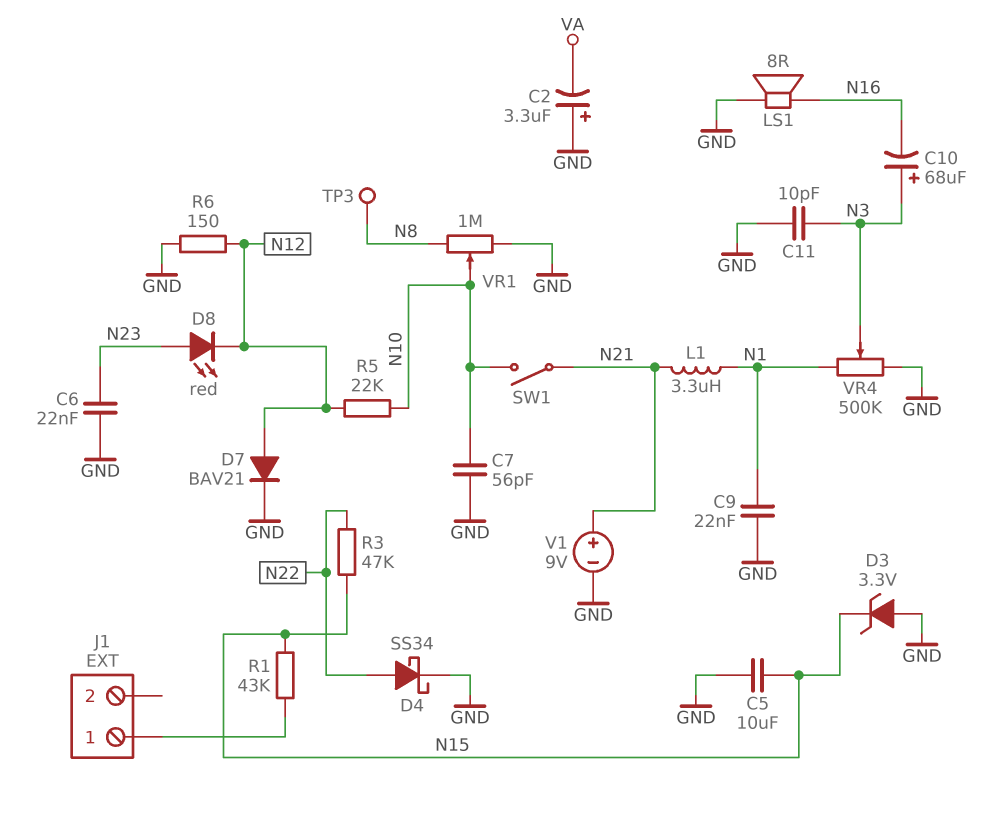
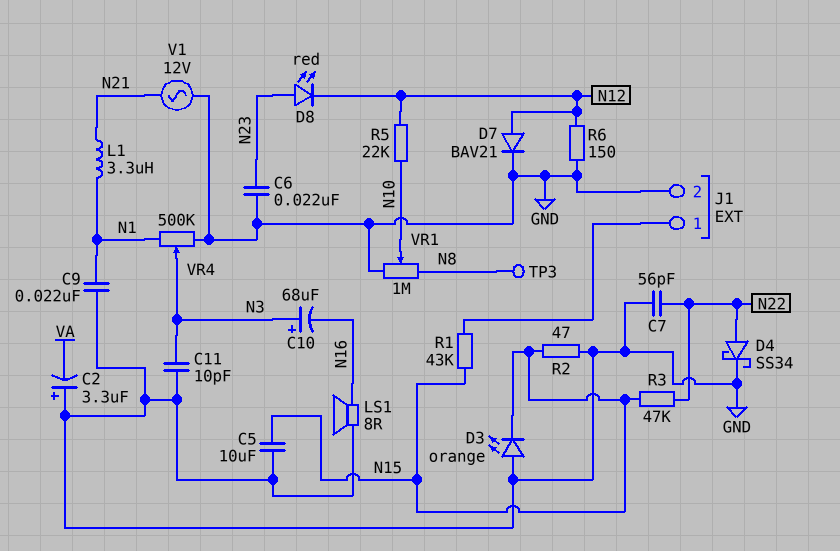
C7: 56pF (GND, N10) -> 56pF (GND, N22)
D3: zener 3.3V (A GND, K N15) -> LED orange (A GND, K N15)
J1 pin 2: none -> GND
R2: none -> 47 (GND, N15)
SW1: switch (N10, N21) -> none
V1: 9V (plus N21, minus GND) -> AC 12V (GND, N21)

